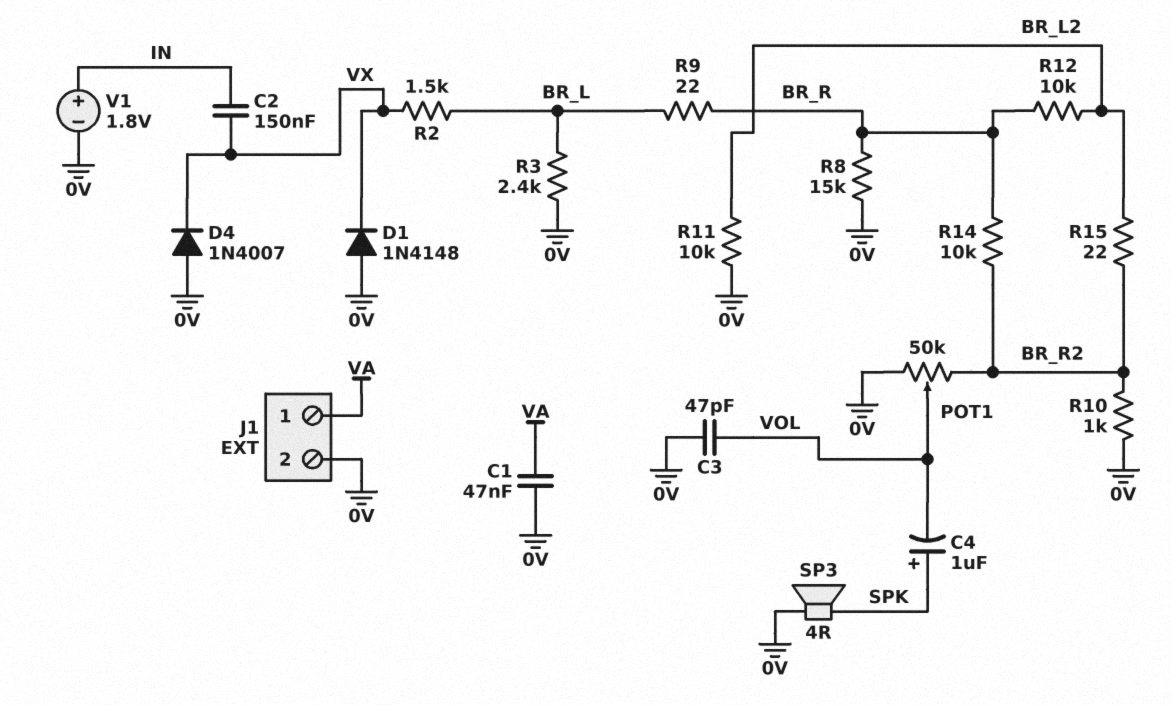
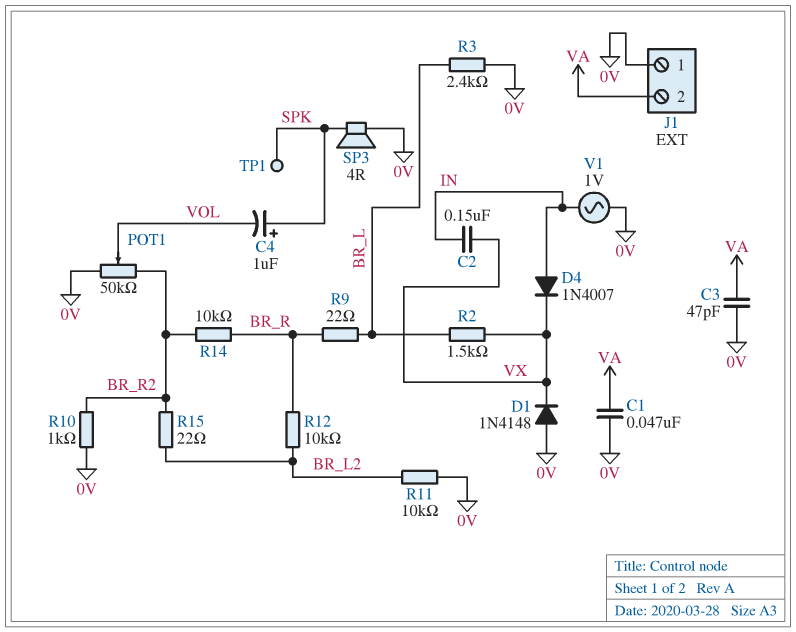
C3: 47pF (0V, VOL) -> 47pF (0V, VA)
D4: diode 1N4007 (A 0V, K VX) -> diode 1N4007 (A IN, K VX)
J1 pin 1: VA -> 0V
J1 pin 2: 0V -> VA
R8: 15k (0V, BR_R) -> none
TP1: none -> test point (SPK)
V1: 1.8V (plus IN, minus 0V) -> AC 1V (0V, IN)

